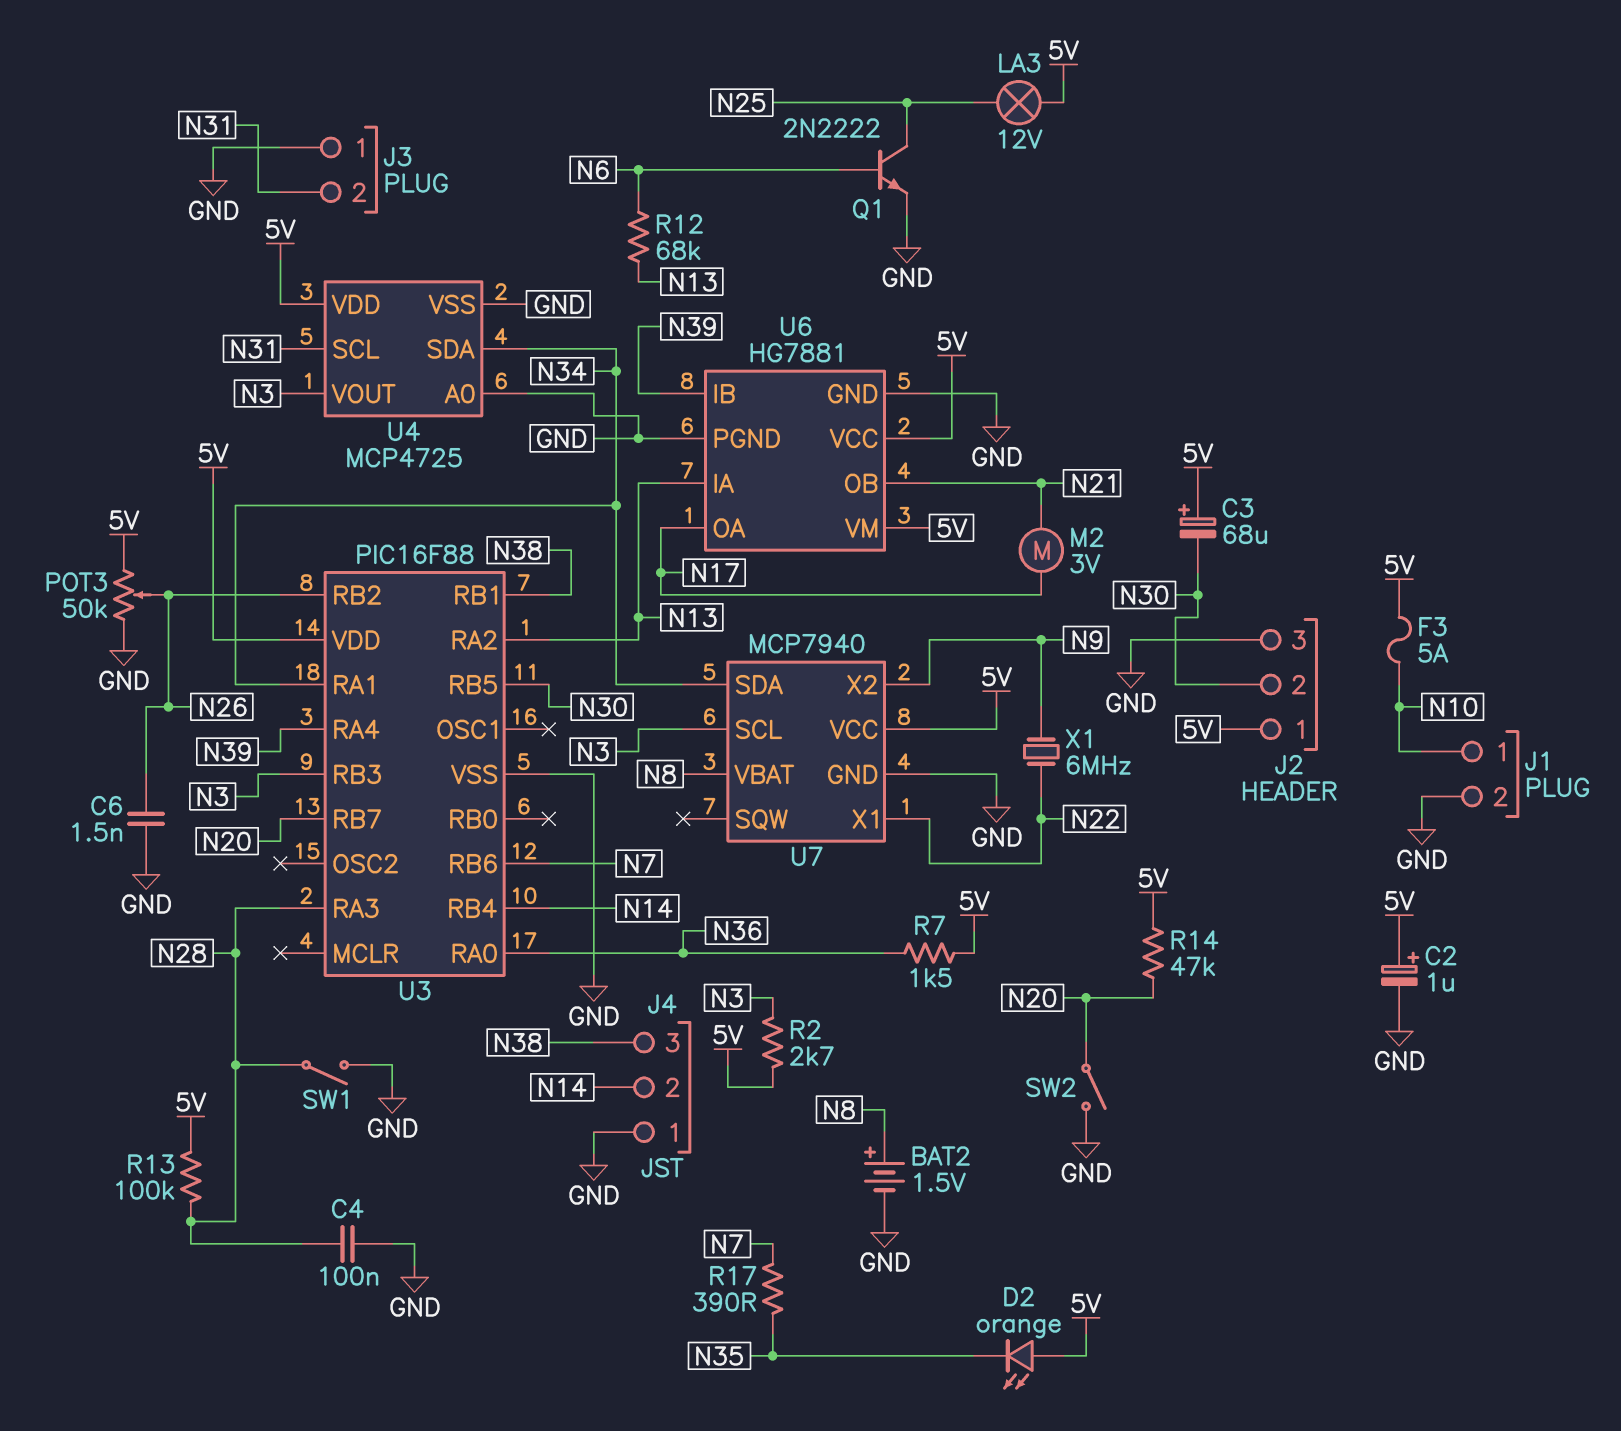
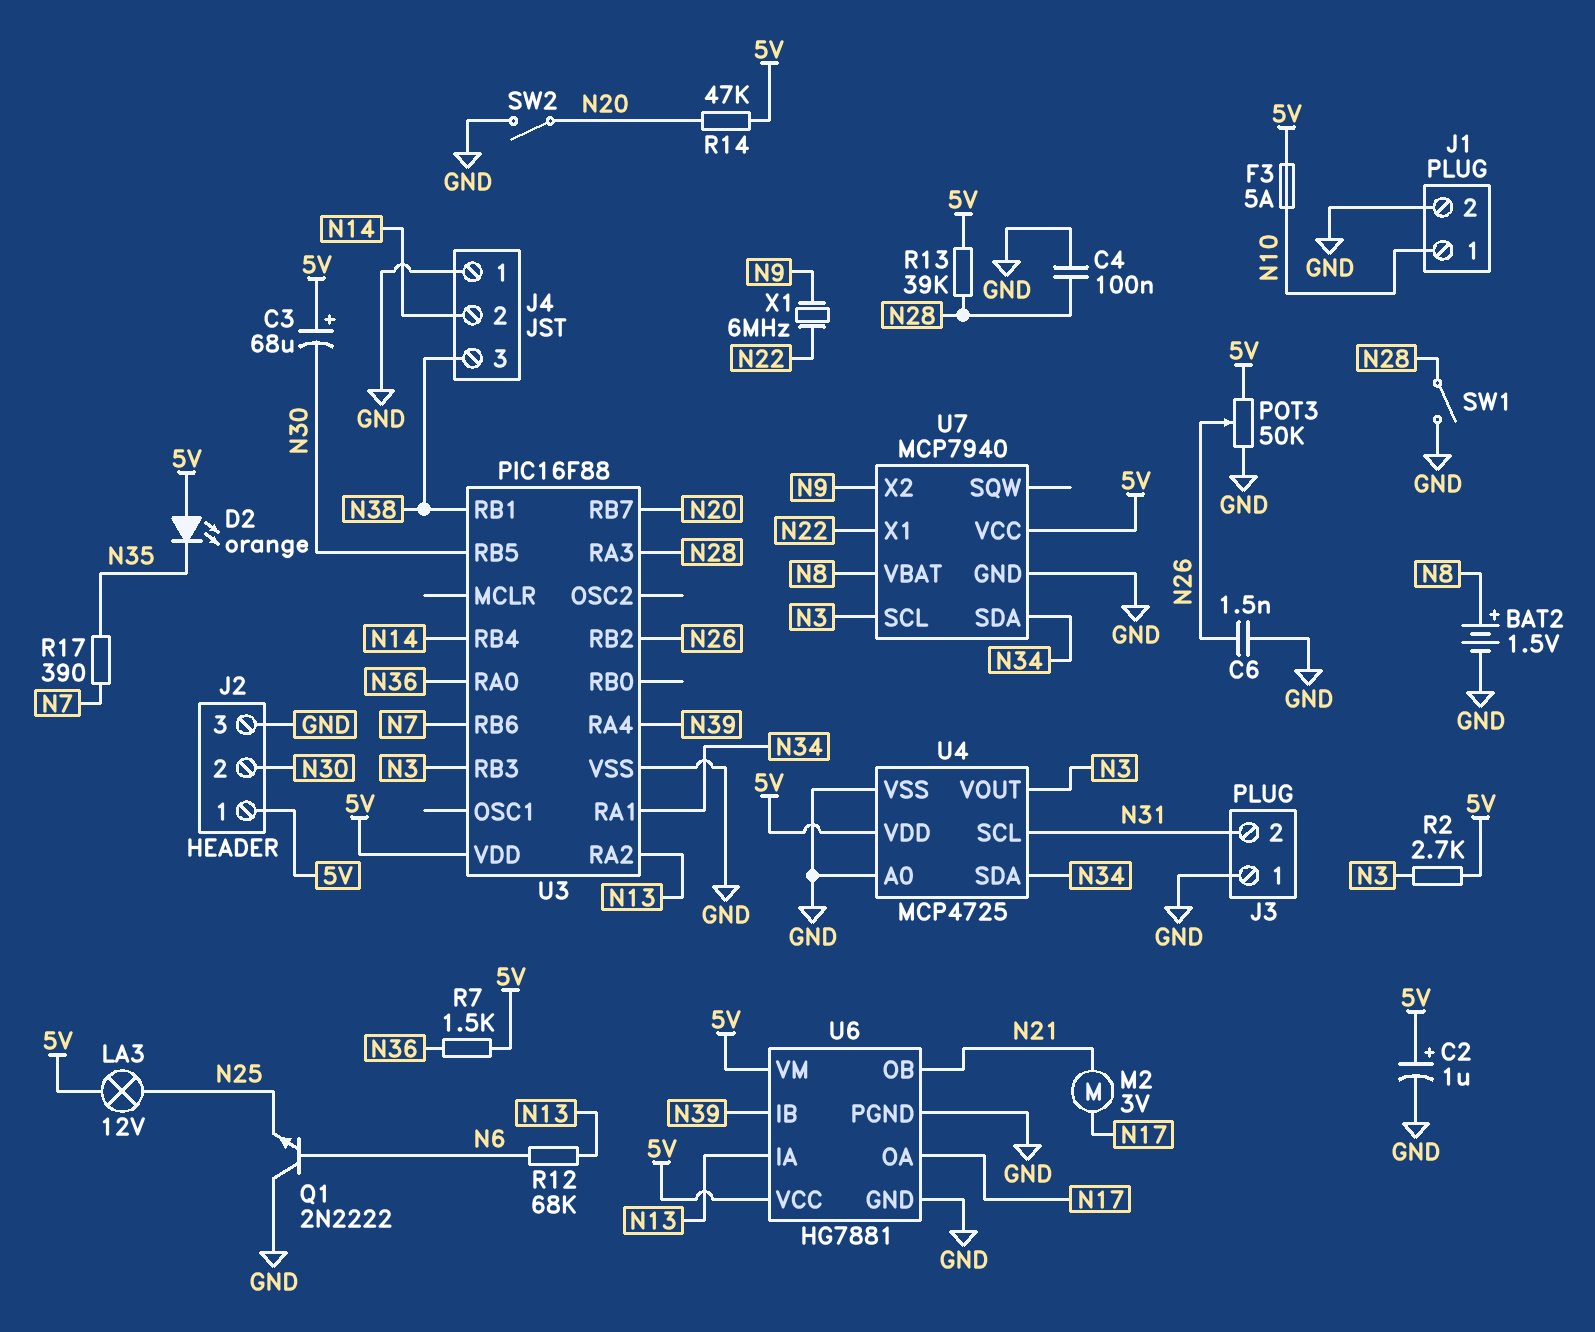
Q1: NPN 2N2222 (B N6, C N25, E GND) -> NPN 2N2222 (B N6, C GND, E N25)
R13: 100k (5V, N28) -> 39k (5V, N28)

